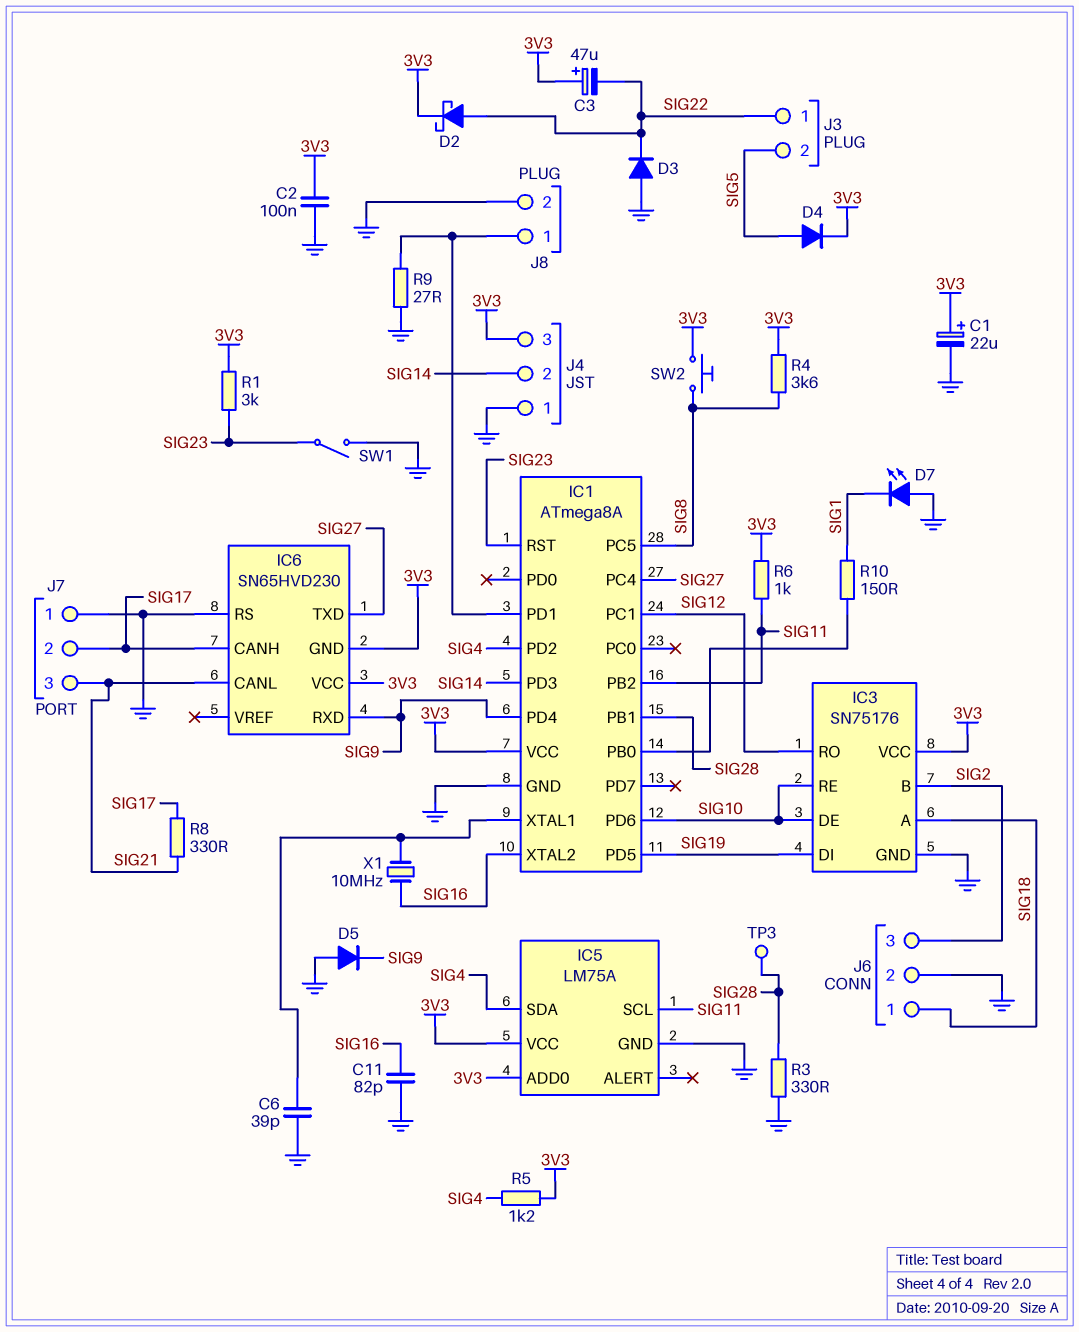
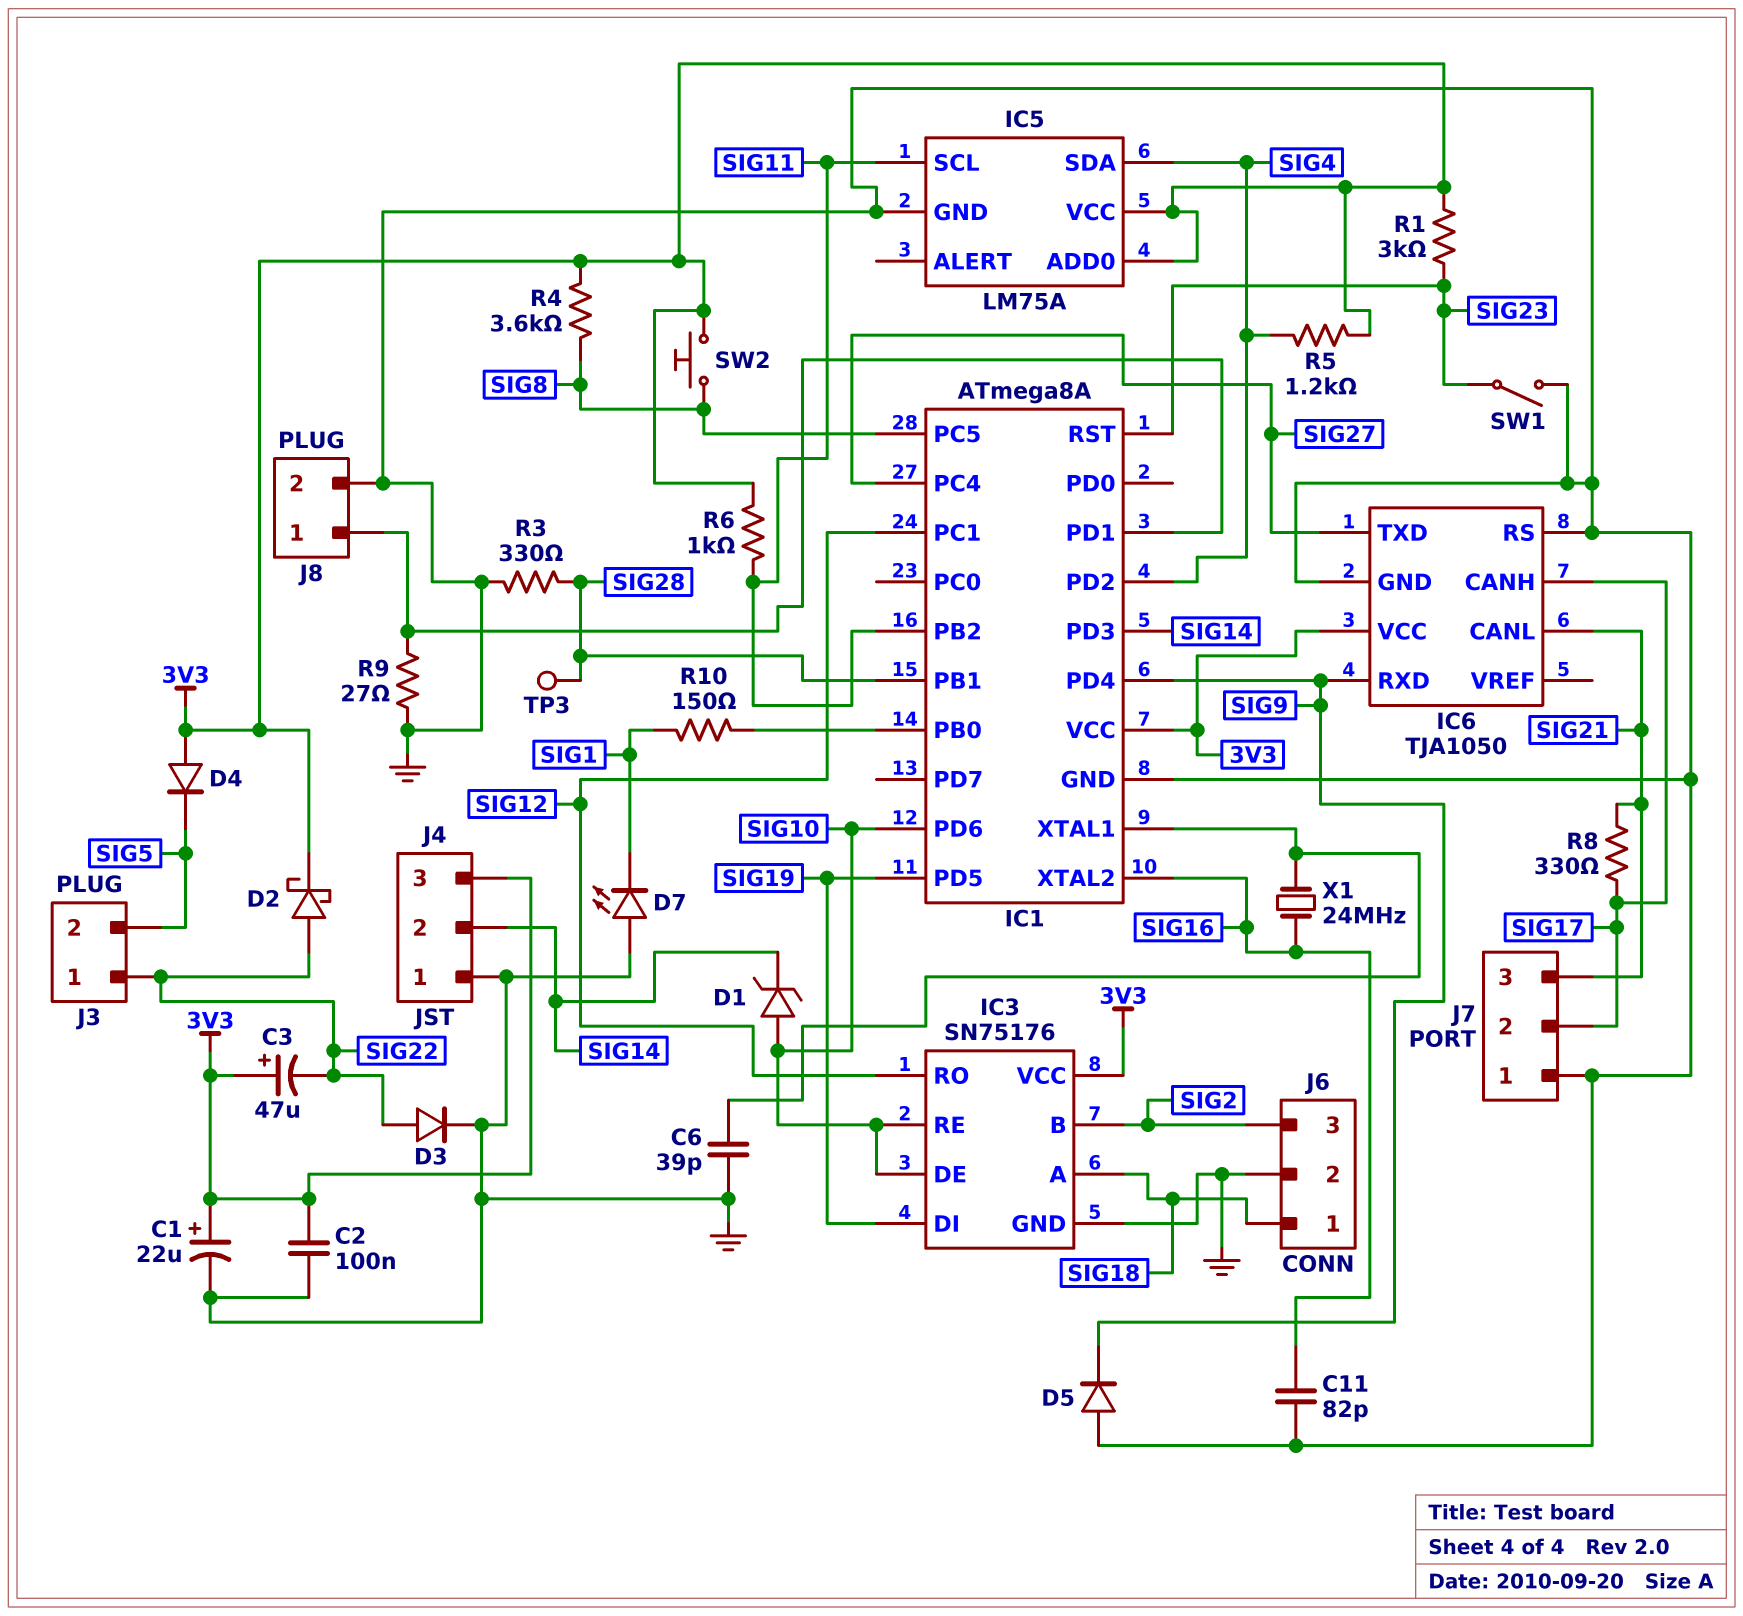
D1: none -> zener (A SIG10, K SIG14)
D3: diode (A GND, K SIG22) -> diode (A SIG22, K GND)
D4: diode (A SIG5, K 3V3) -> diode (A 3V3, K SIG5)
IC6: SN65HVD230 -> TJA1050
IC6 pin GND: 3V3 -> GND
X1: 10MHz (IC1/XTAL1, SIG16) -> 24MHz (IC1/XTAL1, SIG16)

